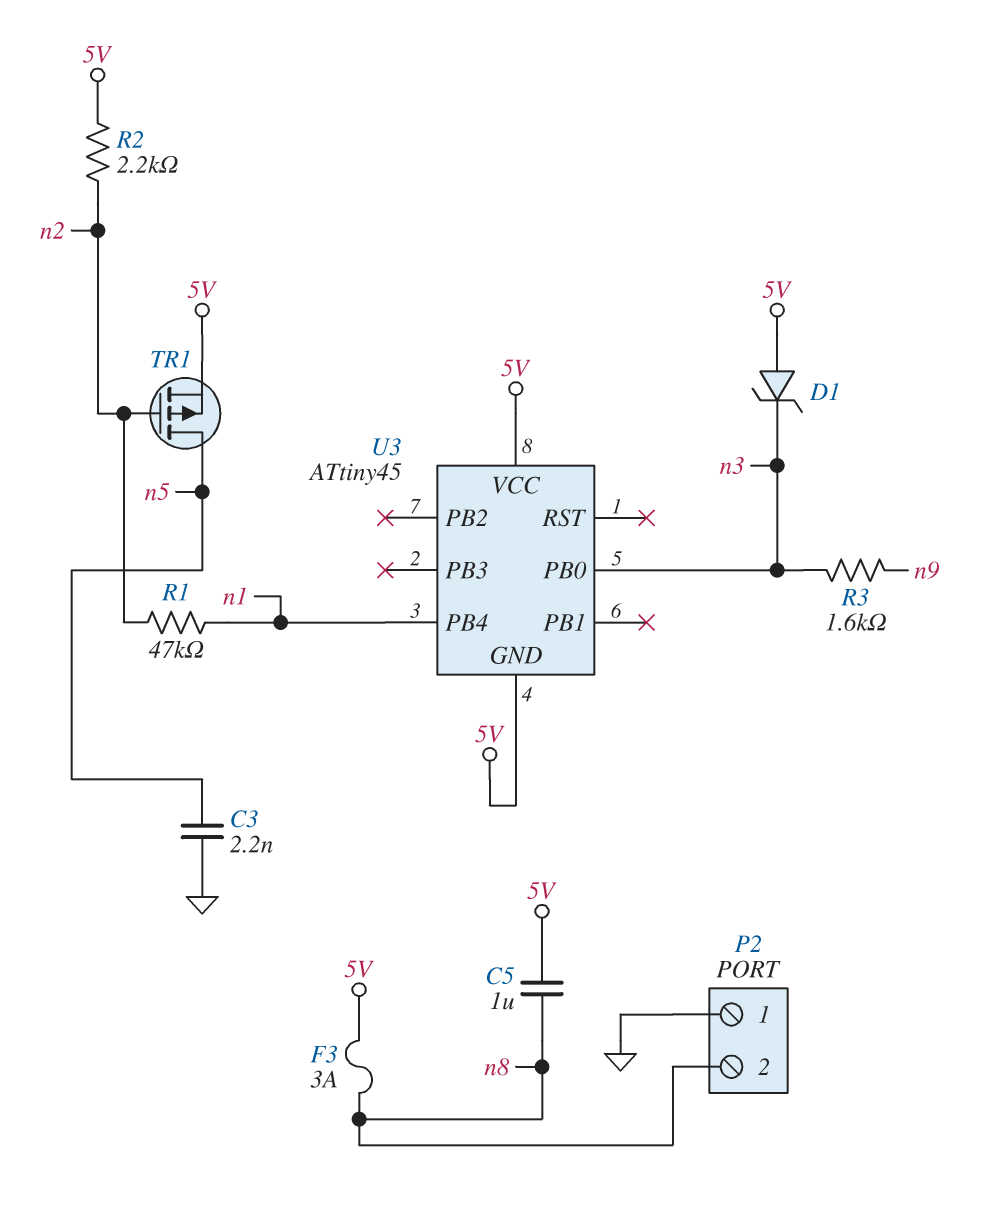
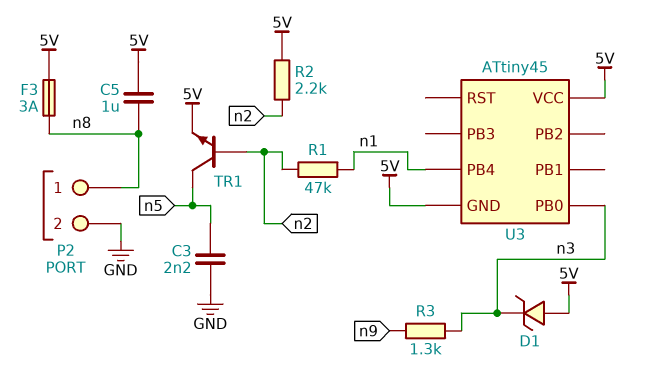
P2 pin 1: GND -> n8
P2 pin 2: n8 -> GND
R3: 1.6k (n3, n9) -> 1.3k (n3, n9)
TR1: PMOS (G n2, D n5, S 5V) -> NPN (B n2, C n5, E 5V)

